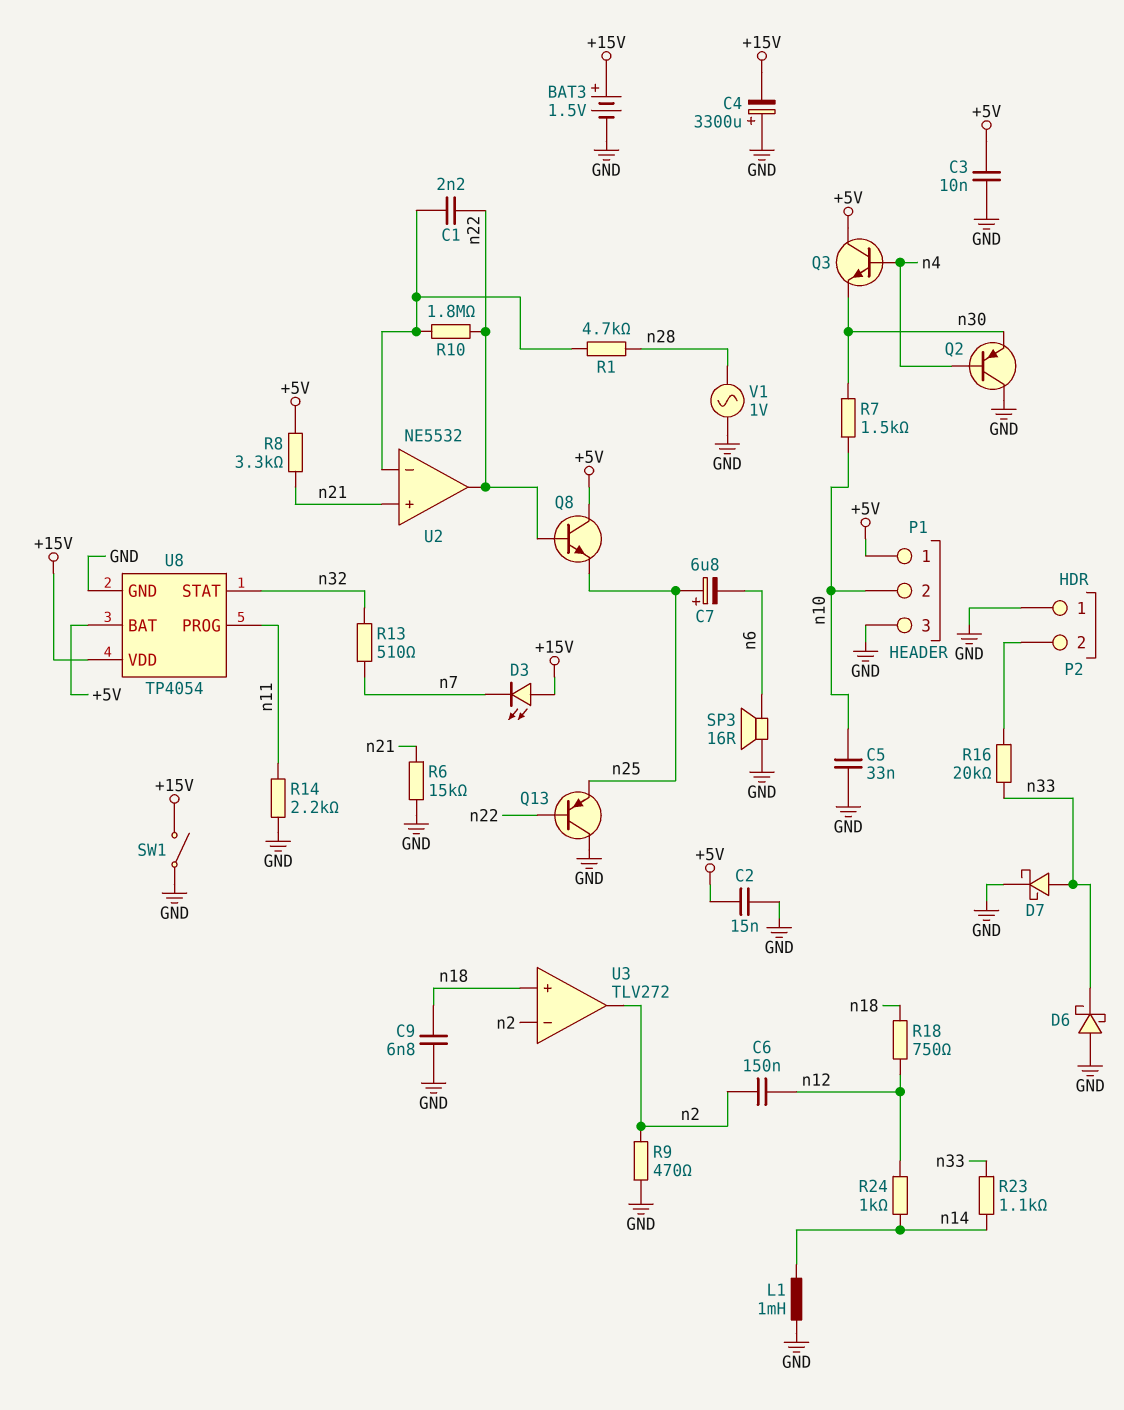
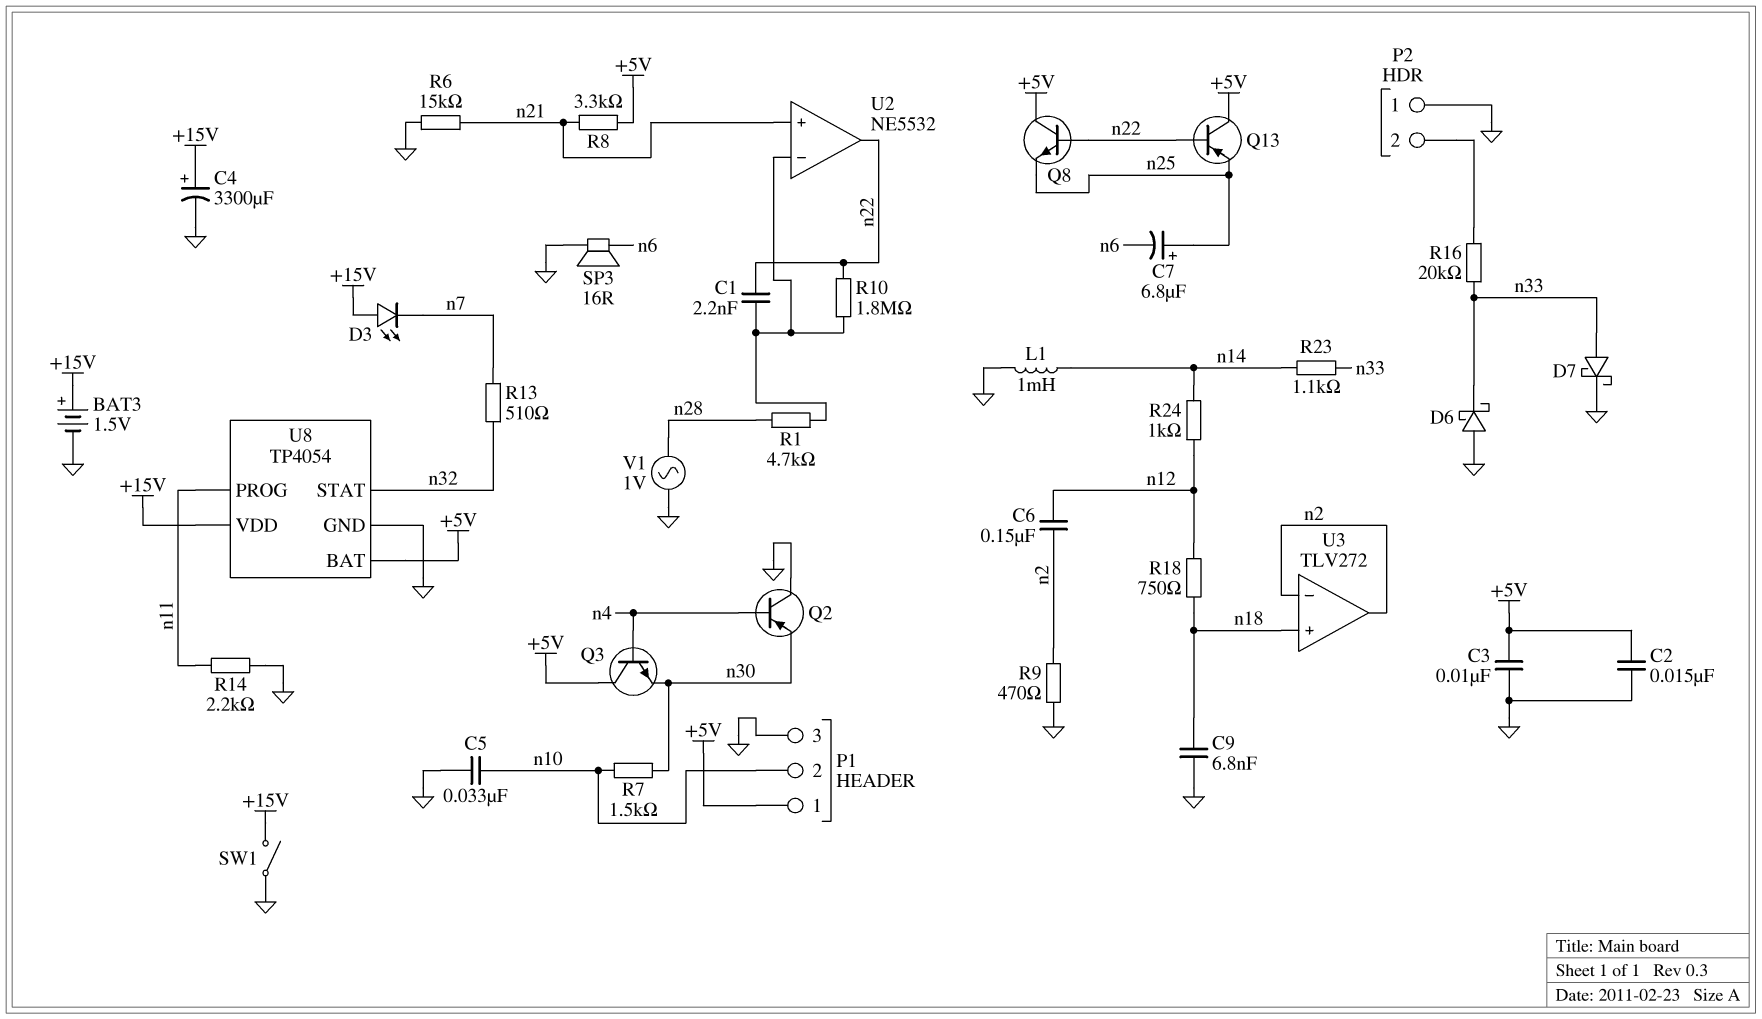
C4: 3300uF (plus GND, minus +15V) -> 3300uF (plus +15V, minus GND)
Q13: PNP (B n22, C GND, E n25) -> PNP (B n22, C +5V, E n25)

